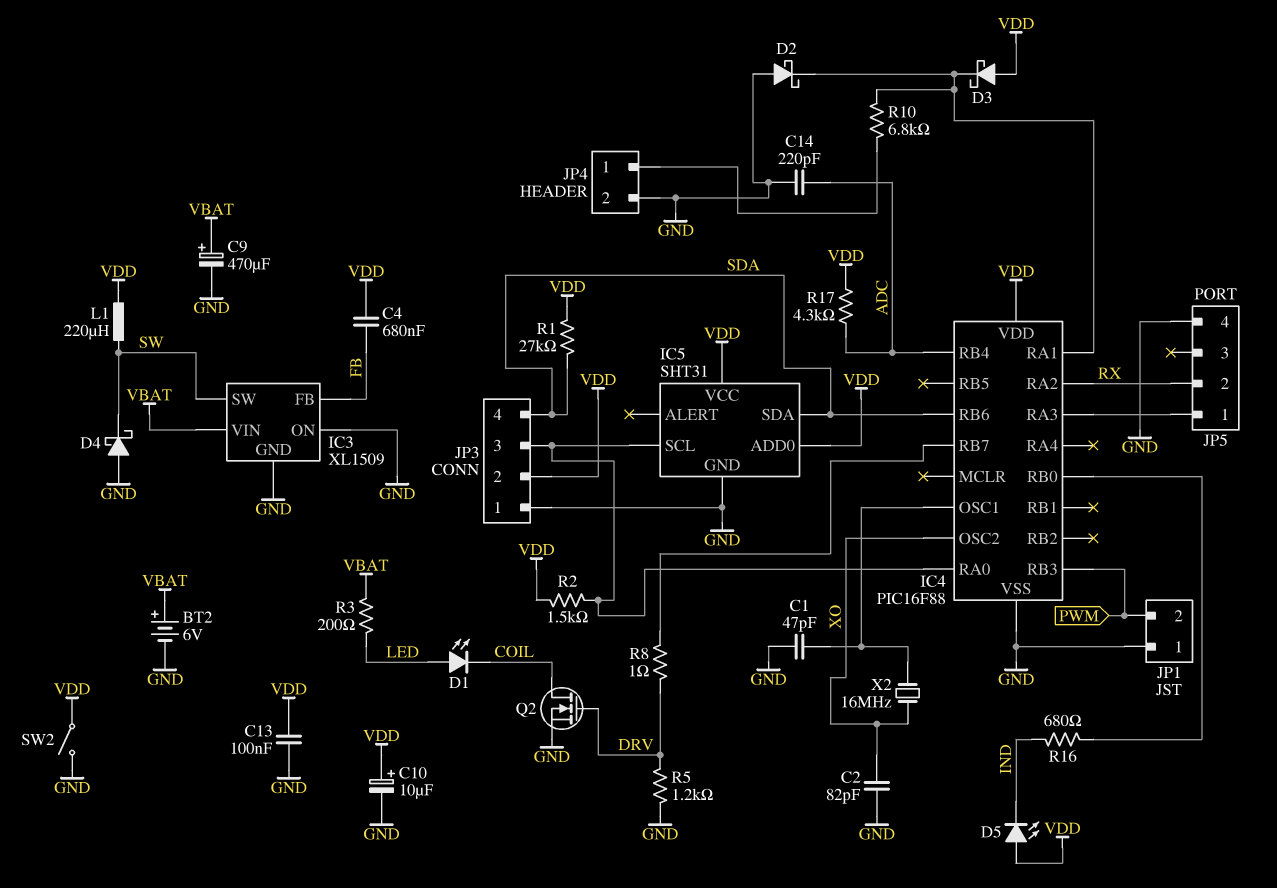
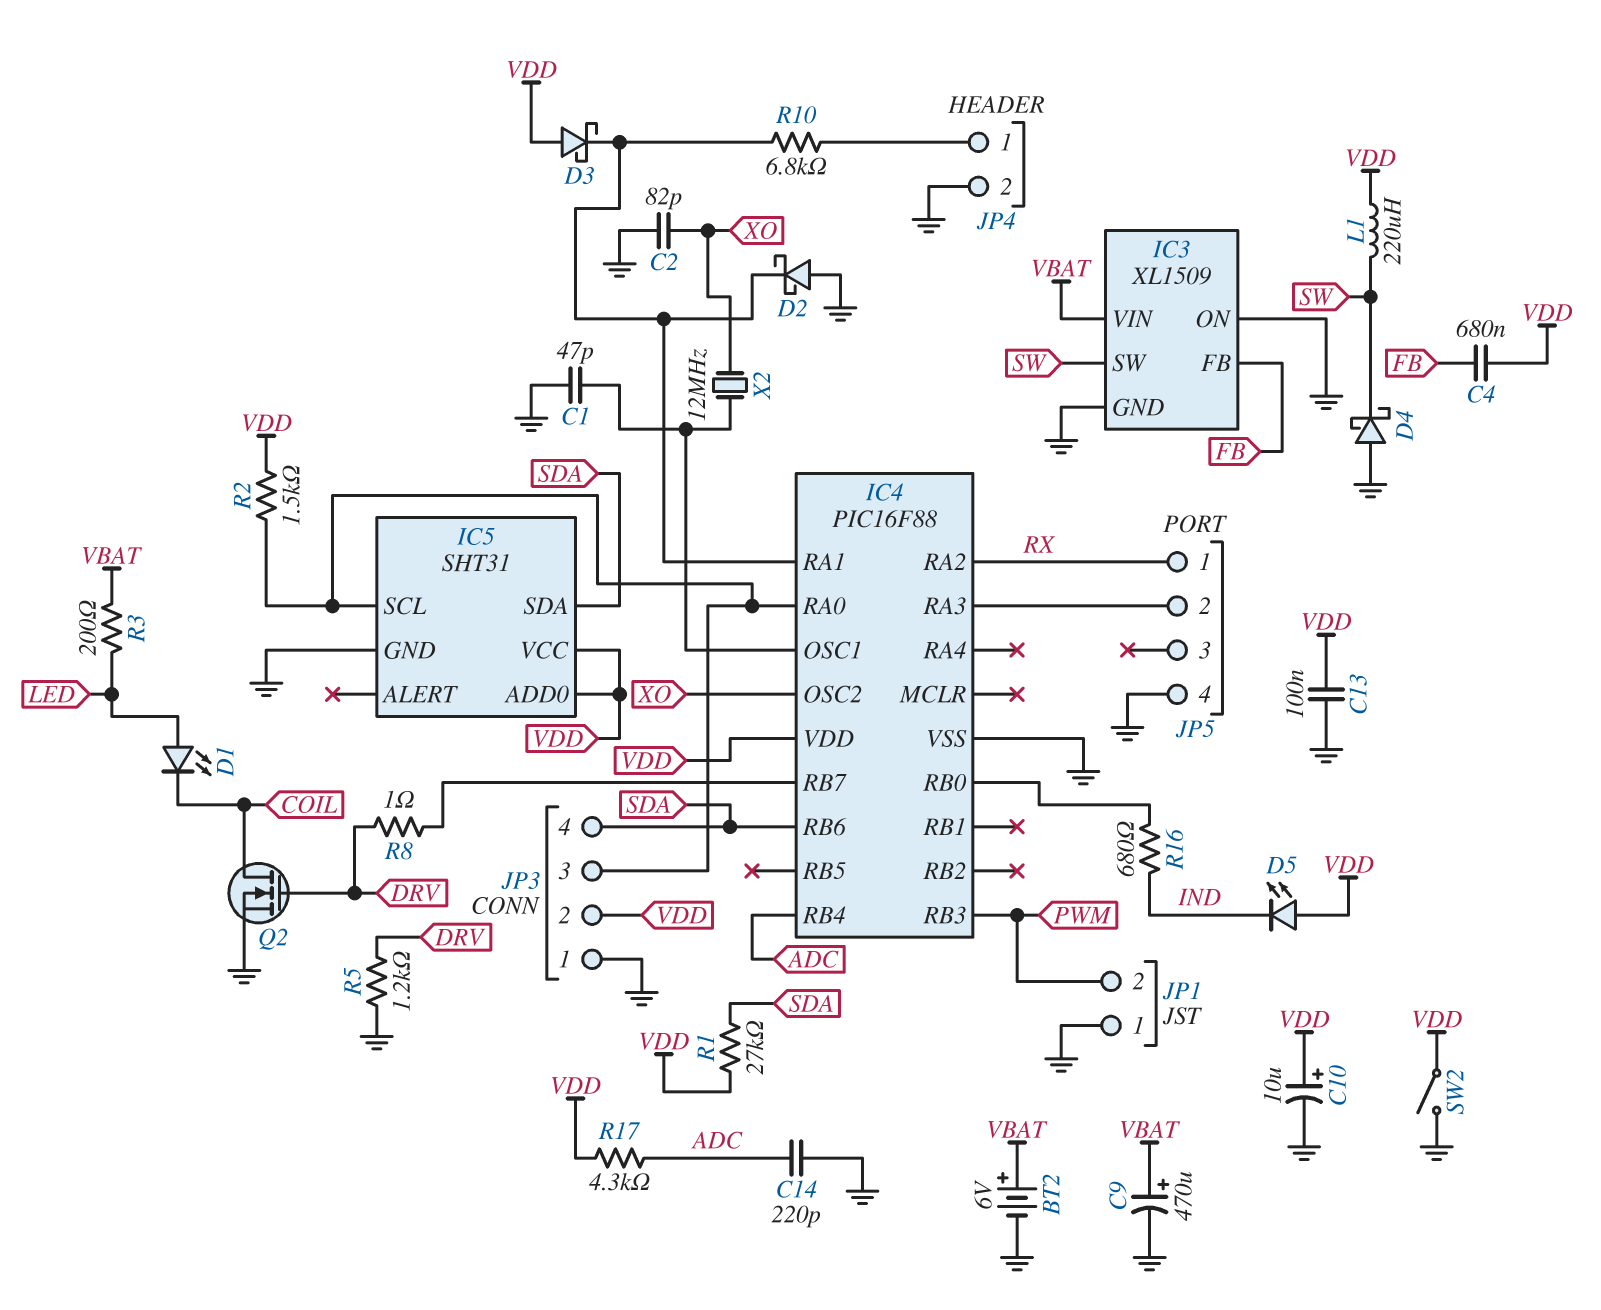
JP5 pin 1: IC4/RA3 -> RX
JP5 pin 2: RX -> IC4/RA3
X2: 16MHz (IC4/OSC1, XO) -> 12MHz (IC4/OSC1, XO)

